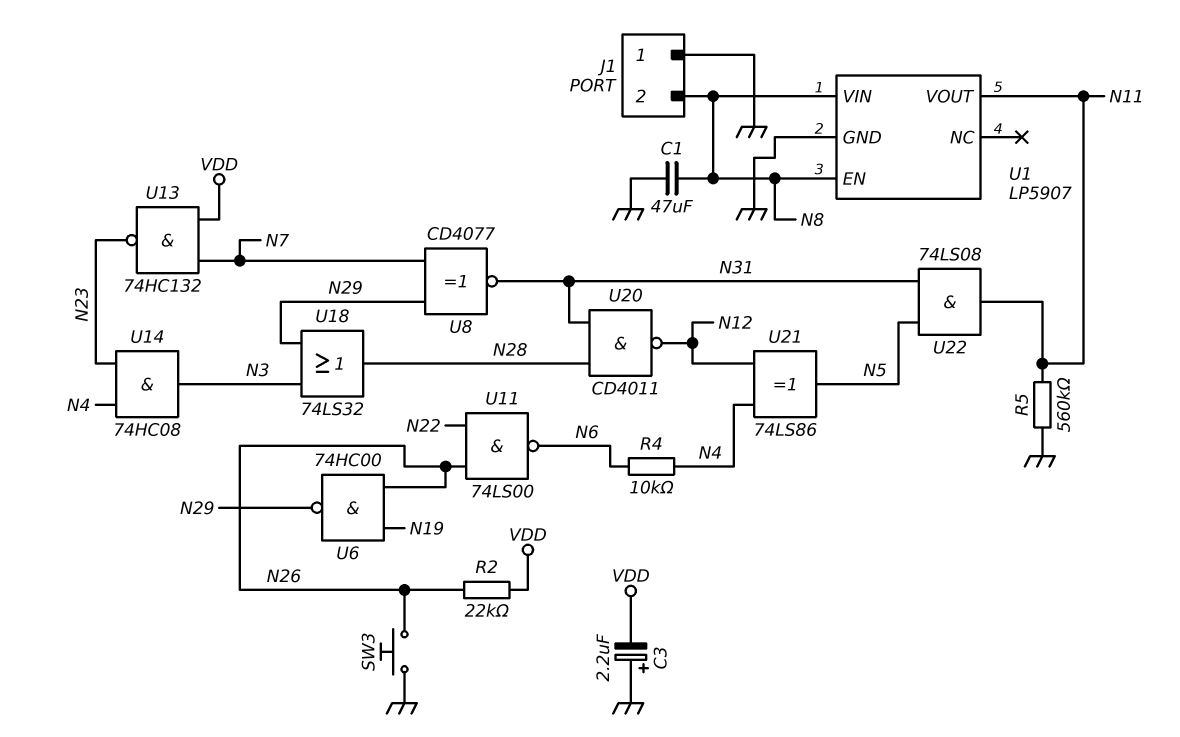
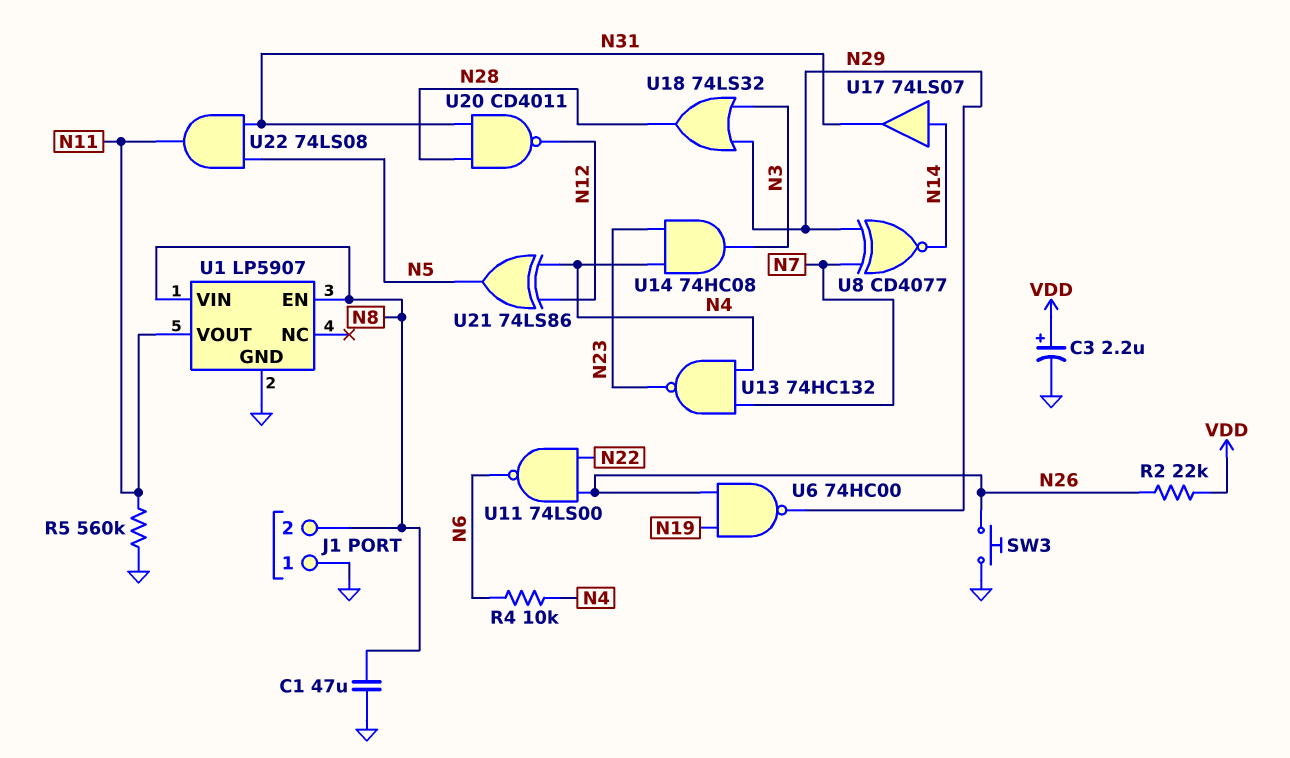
C3: 2.2uF (plus GND, minus VDD) -> 2.2uF (plus VDD, minus GND)
U8: XNOR CD4077 (in N7, in N29, out N31) -> XNOR CD4077 (in N7, in N29, out N14)
U13: NAND 74HC132 (in N7, in VDD, out N23) -> NAND 74HC132 (in N4, in N7, out N23)
U17: none -> buffer 74LS07 (in N14, out N31)

